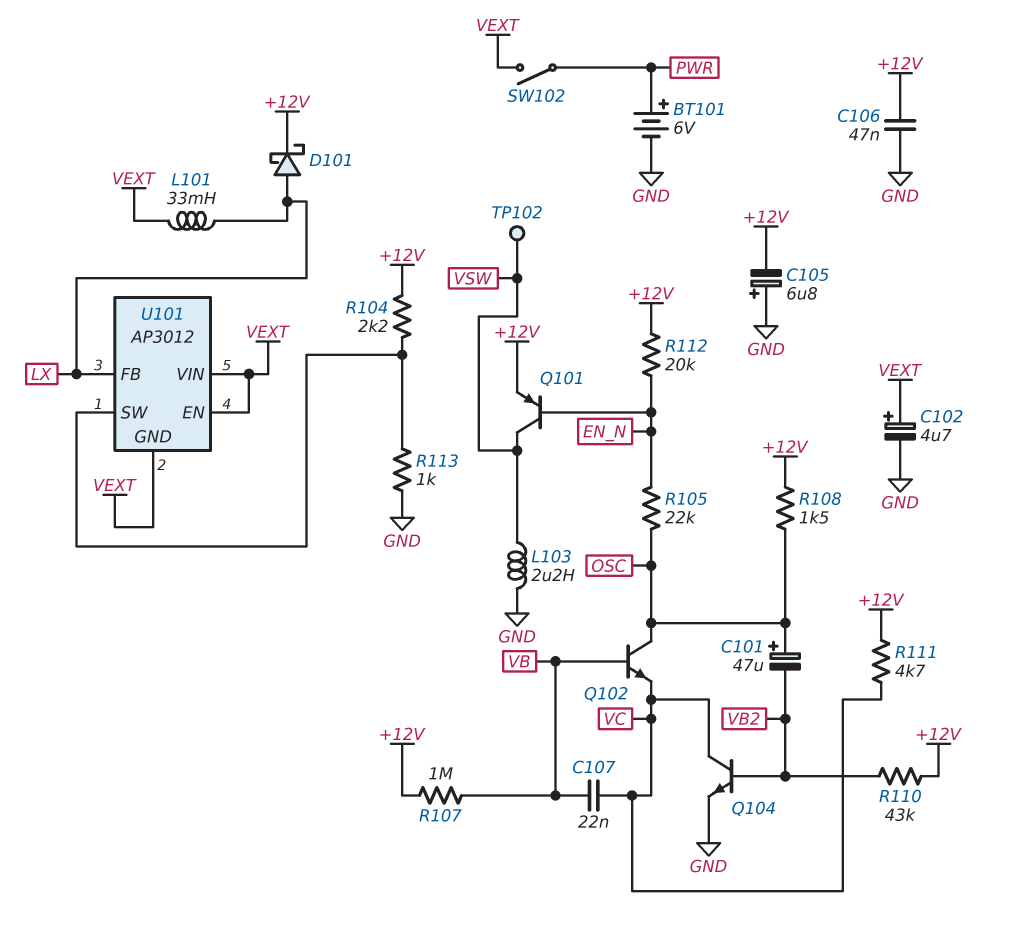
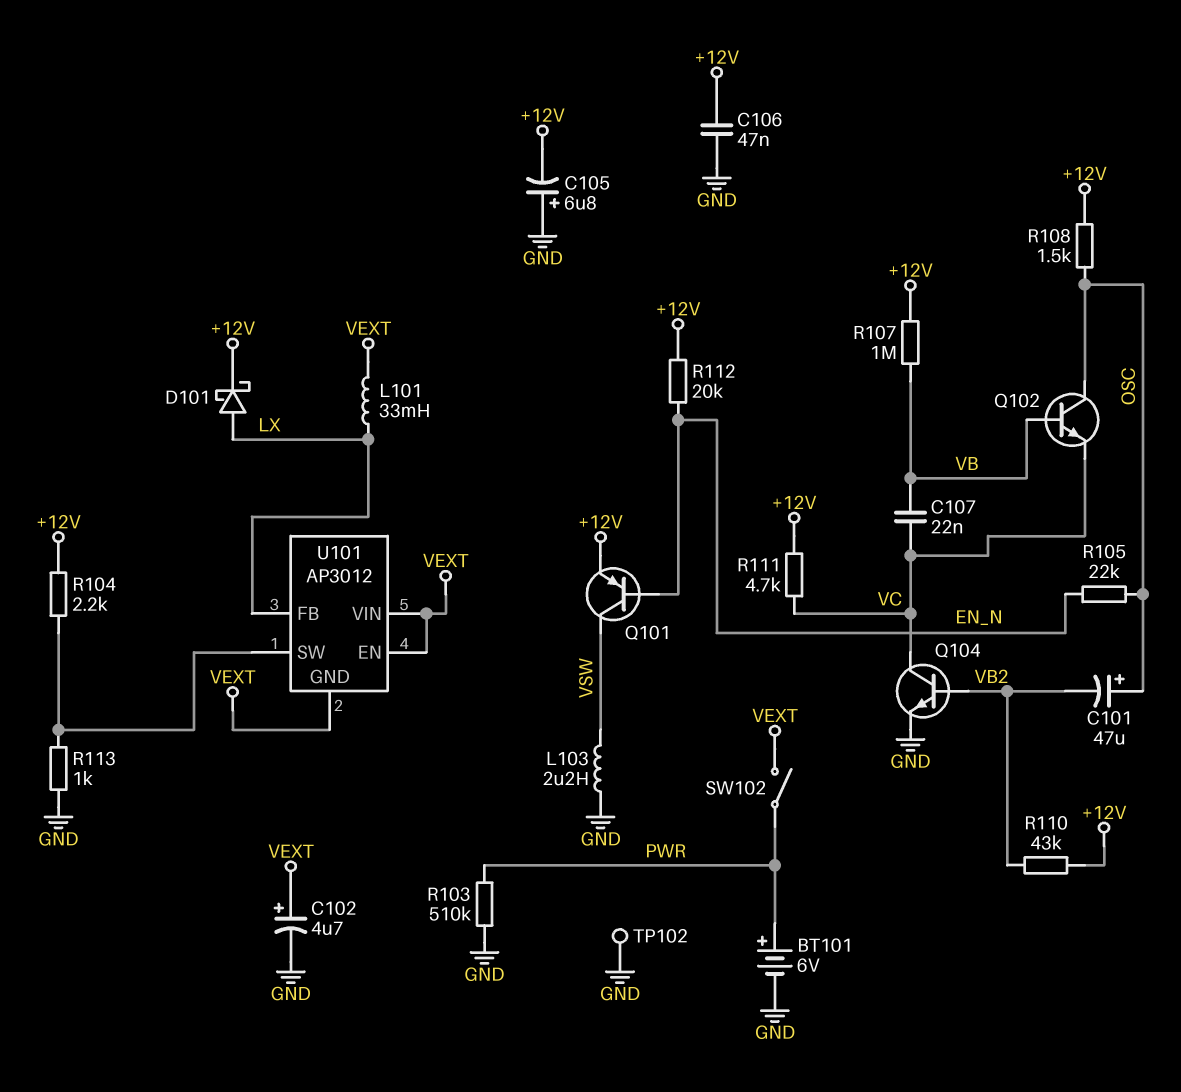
R103: none -> 510k (GND, PWR)
TP102: test point (VSW) -> test point (GND)

